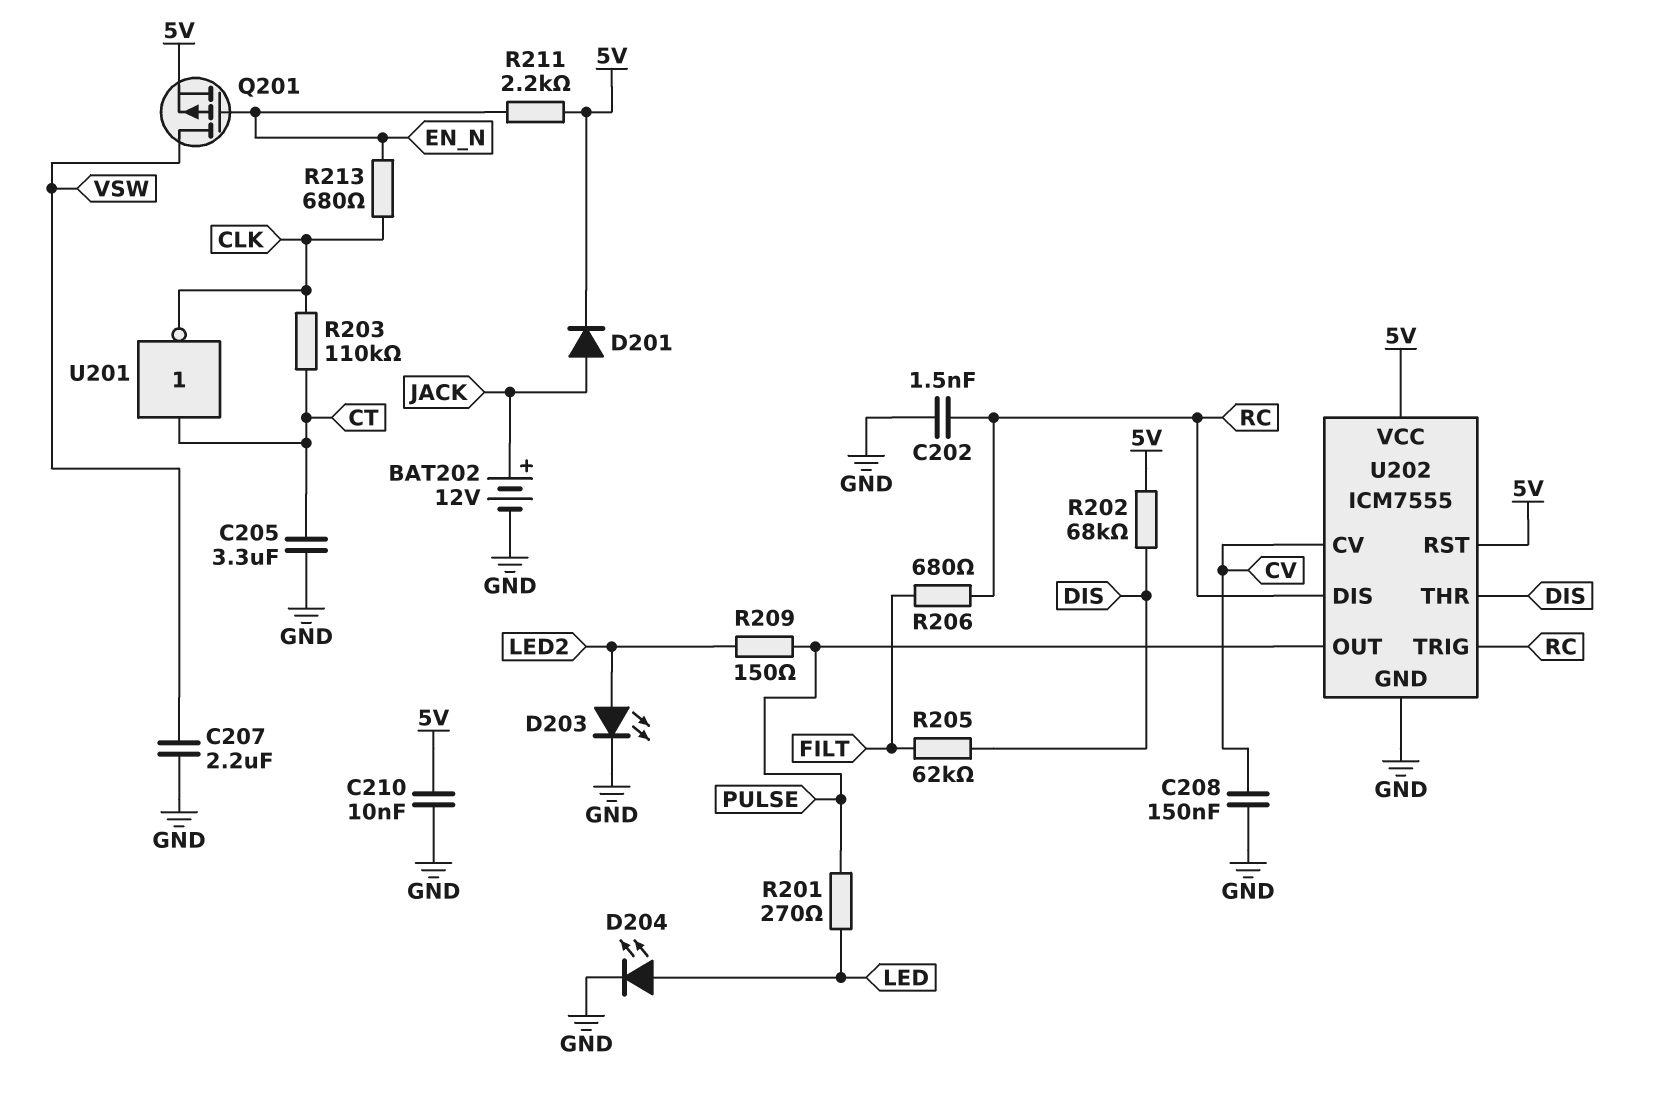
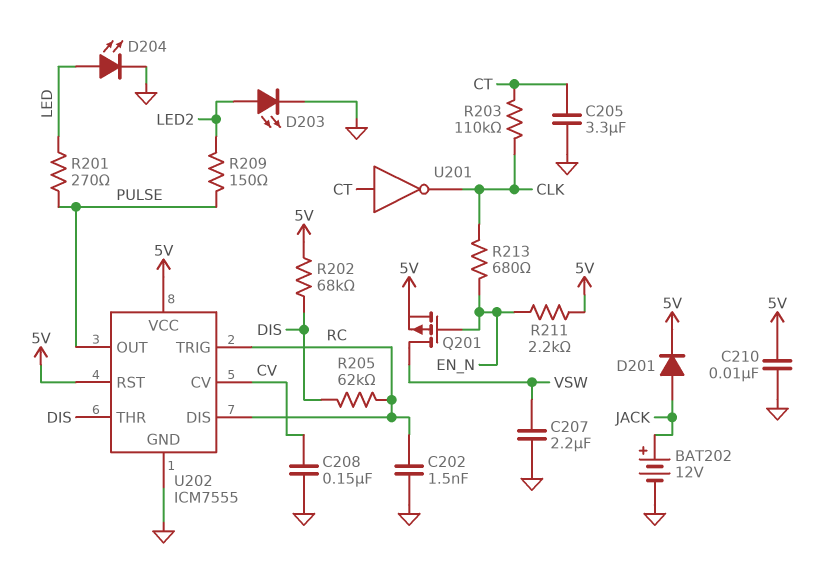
R205: 62k (DIS, FILT) -> 62k (DIS, RC)
R206: 680 (FILT, RC) -> none

